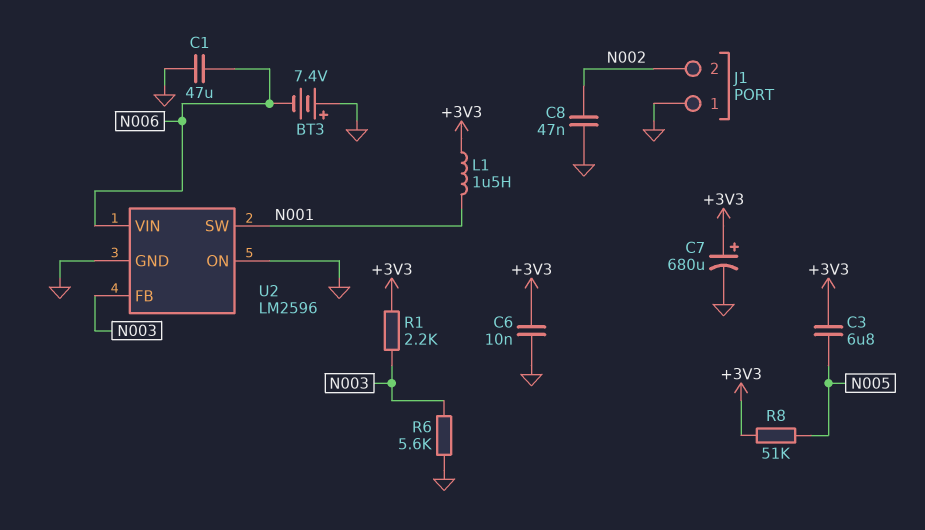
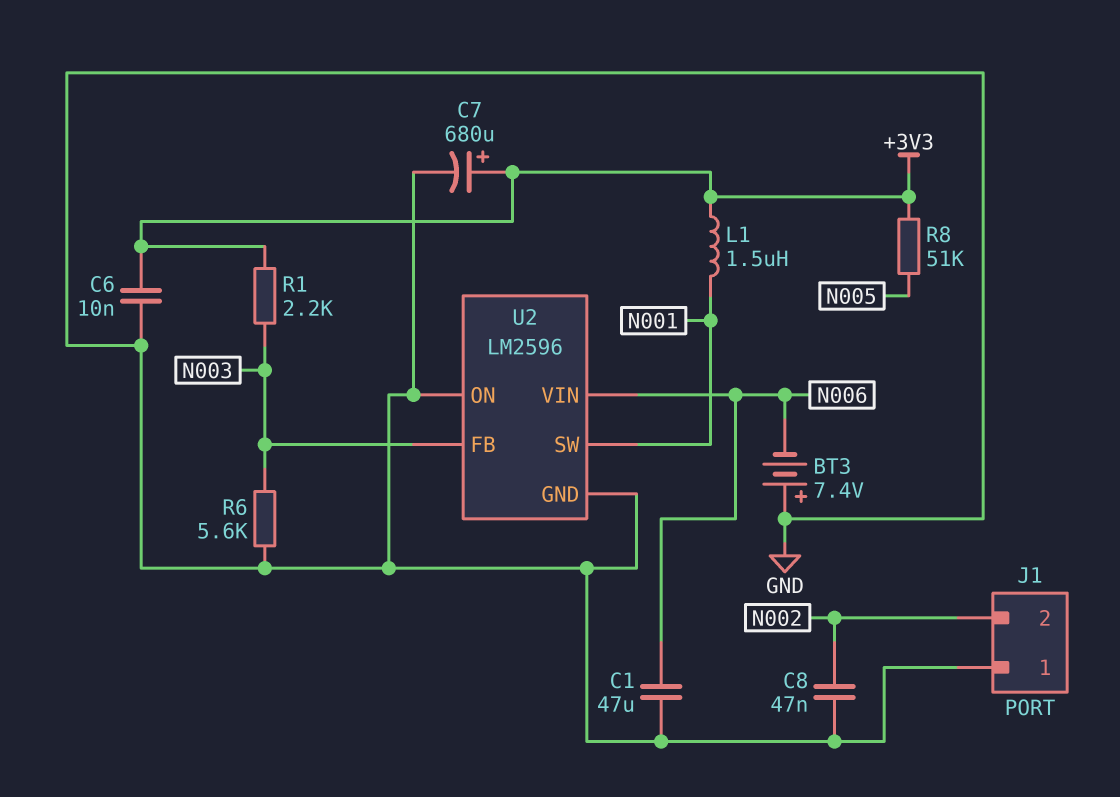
C3: 6.8uF (+3V3, N005) -> none

